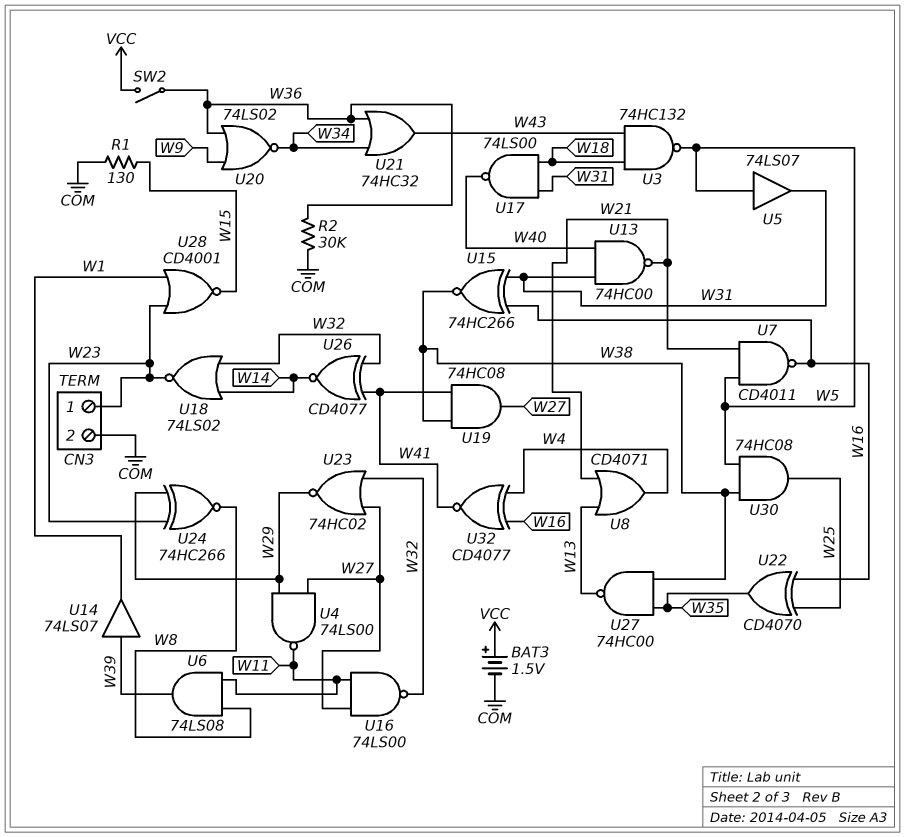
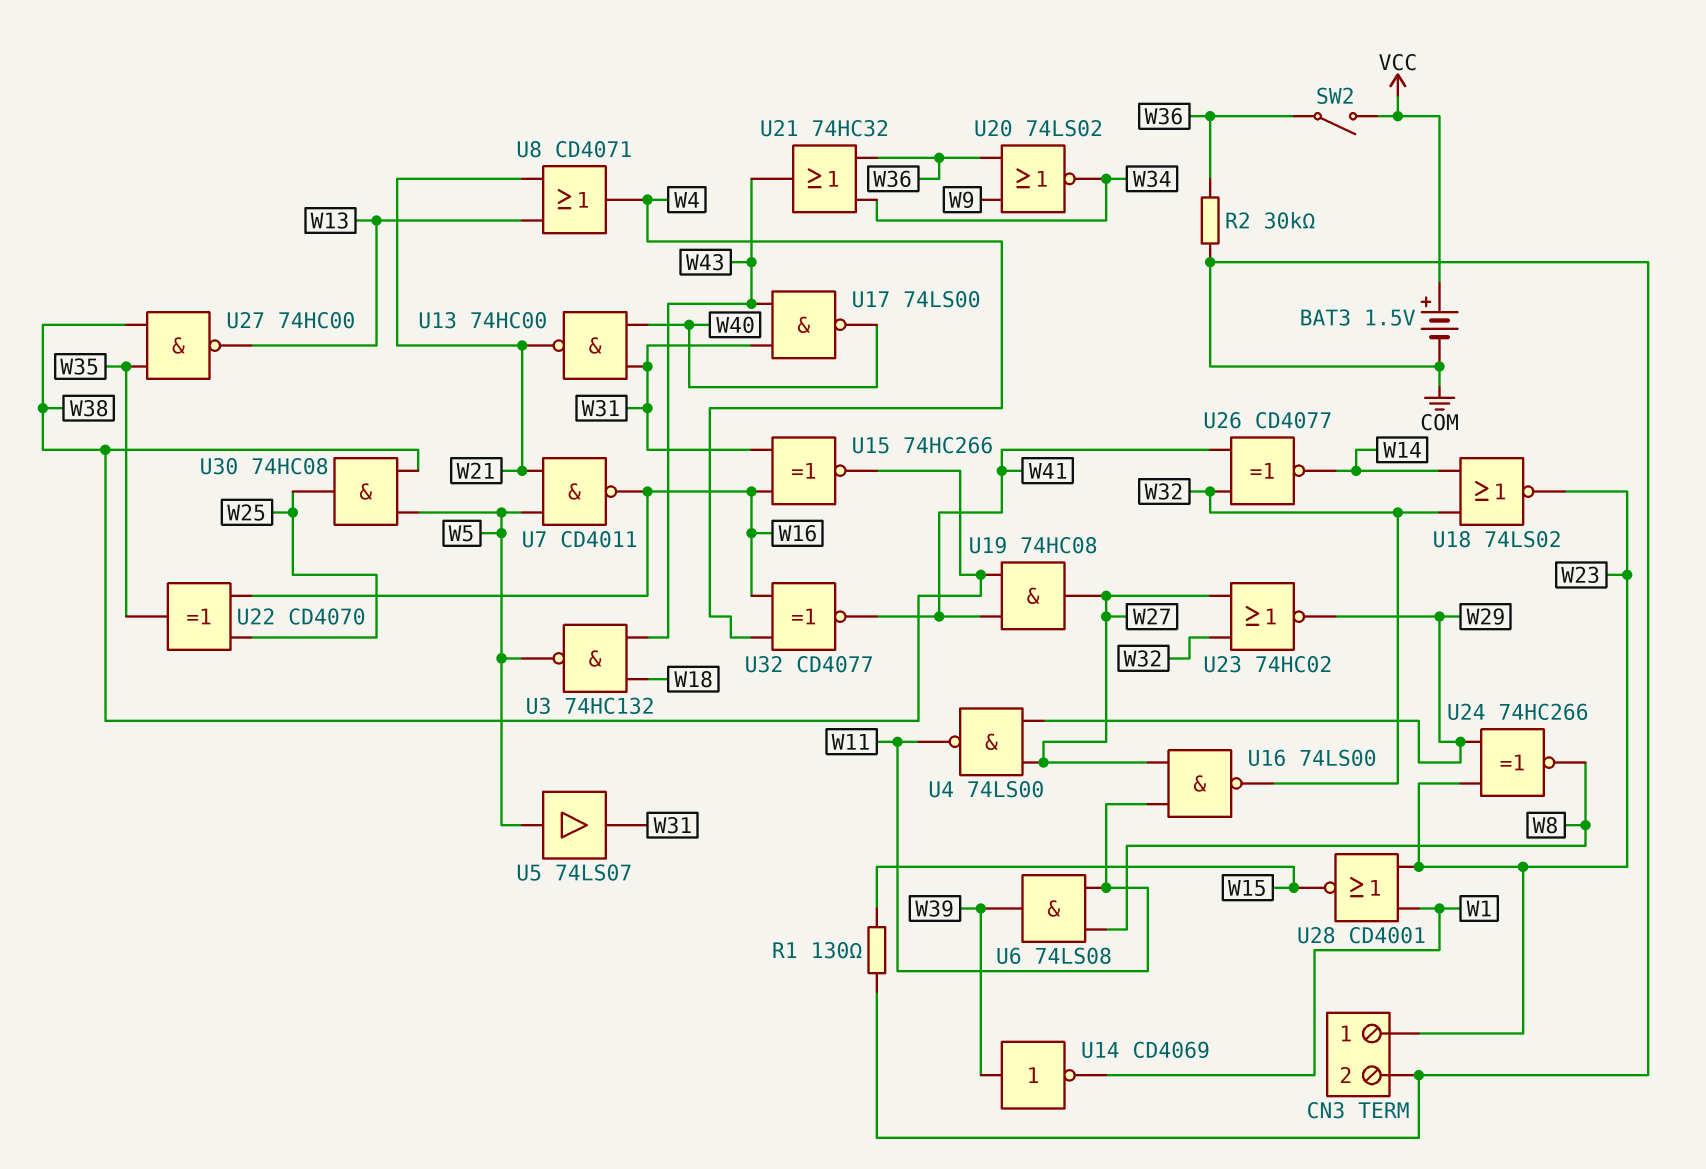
U14: buffer 74LS07 (in W39, out W1) -> NOT CD4069 (in W39, out W1)
U17: NAND 74LS00 (in W18, in W31, out W40) -> NAND 74LS00 (in W31, in W43, out W40)

